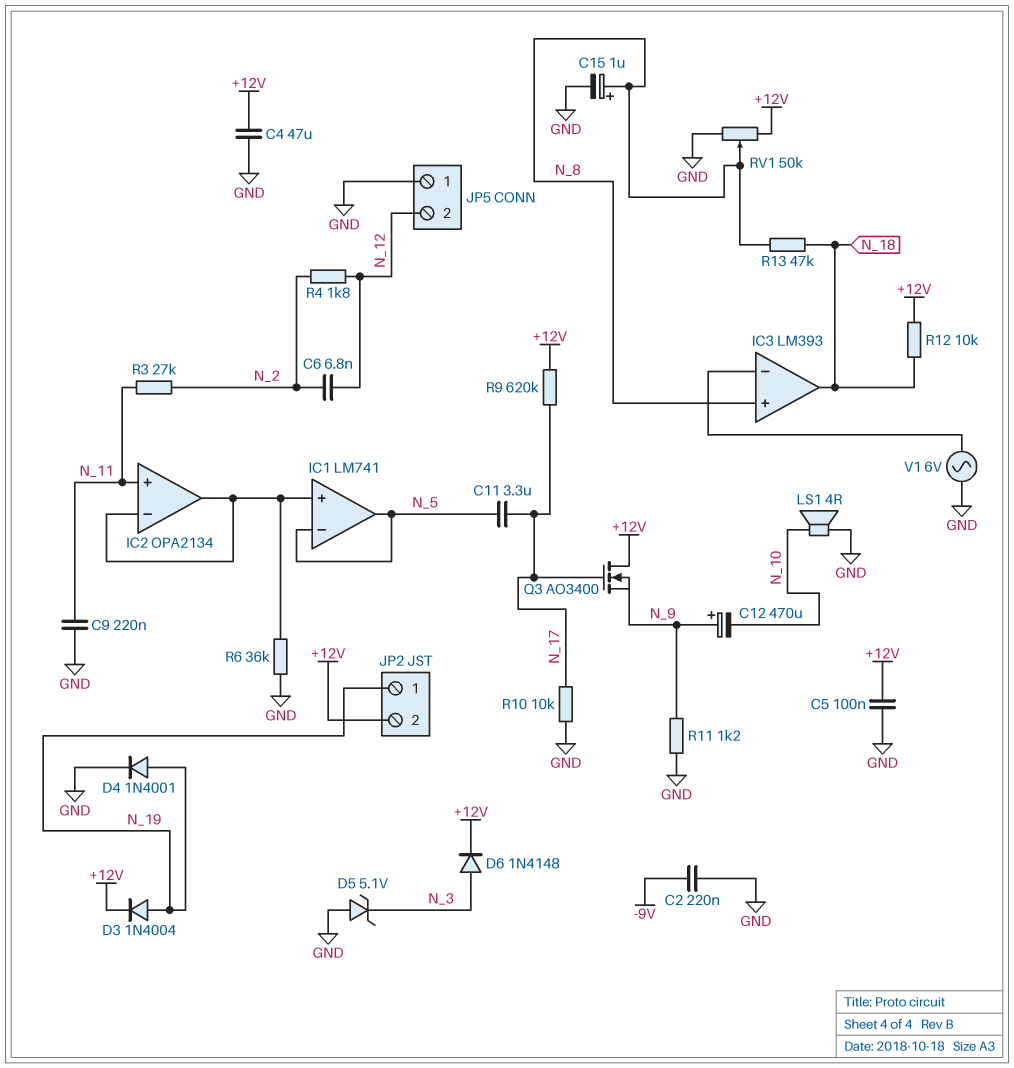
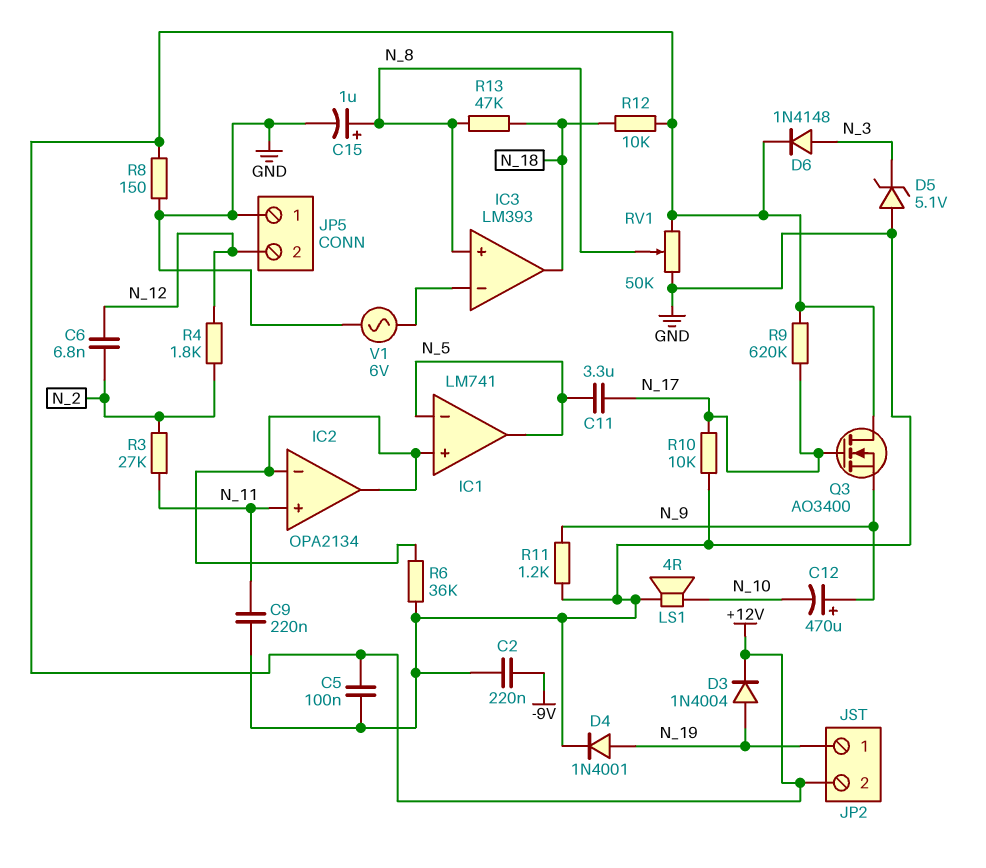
C4: 47uF (+12V, GND) -> none
R8: none -> 150 (+12V, GND)

